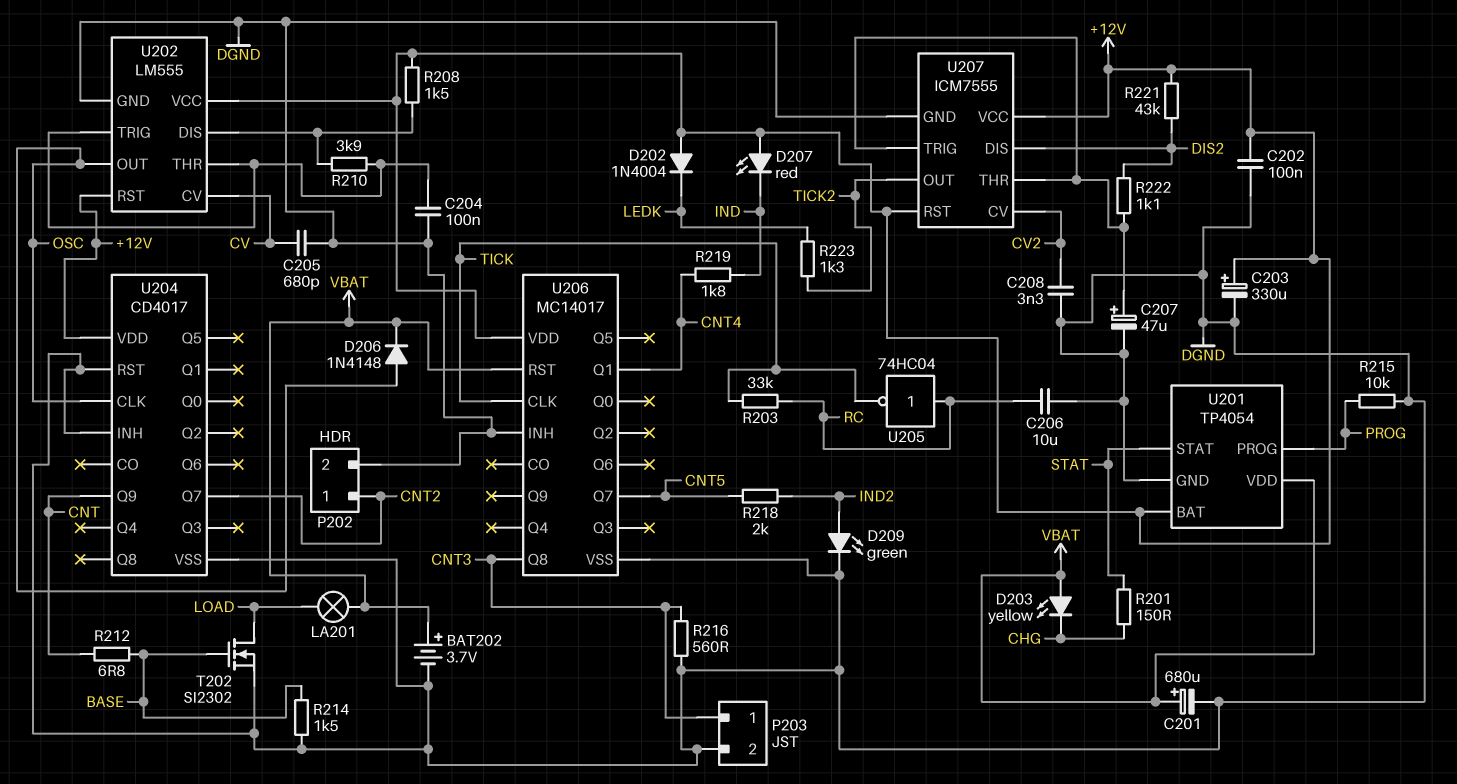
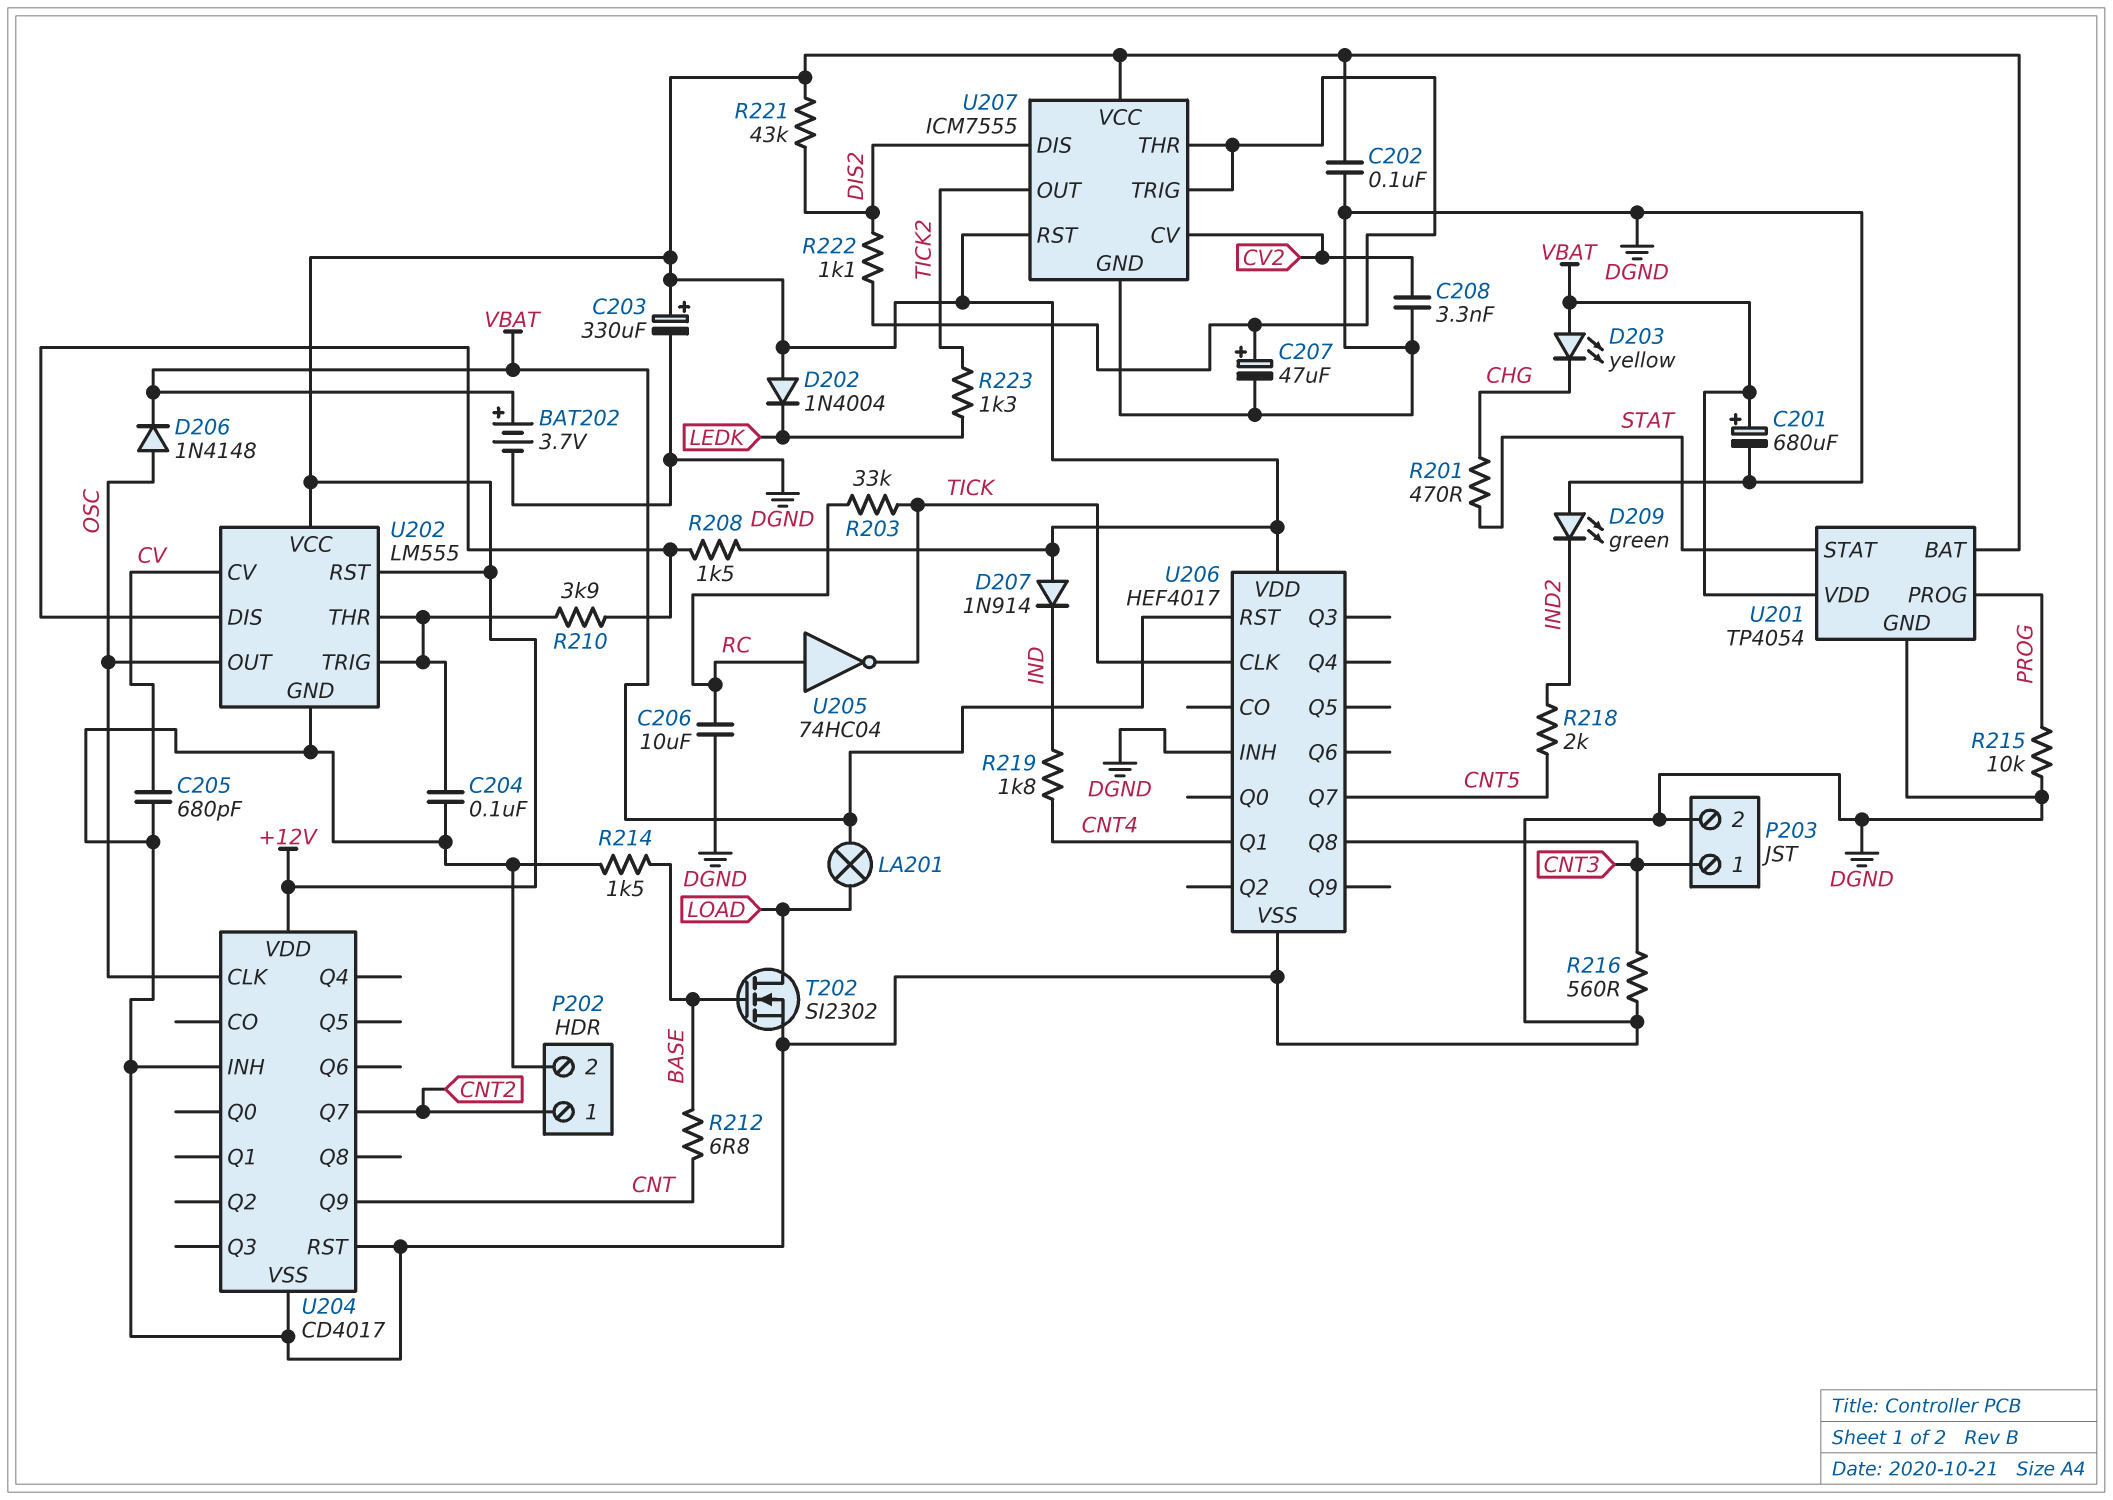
D207: LED red (A +12V, K IND) -> diode 1N914 (A +12V, K IND)
D209: LED green (A IND2, K DGND) -> LED green (A DGND, K IND2)
R201: 150 (CHG, STAT) -> 470 (CHG, STAT)
U206: MC14017 -> HEF4017

